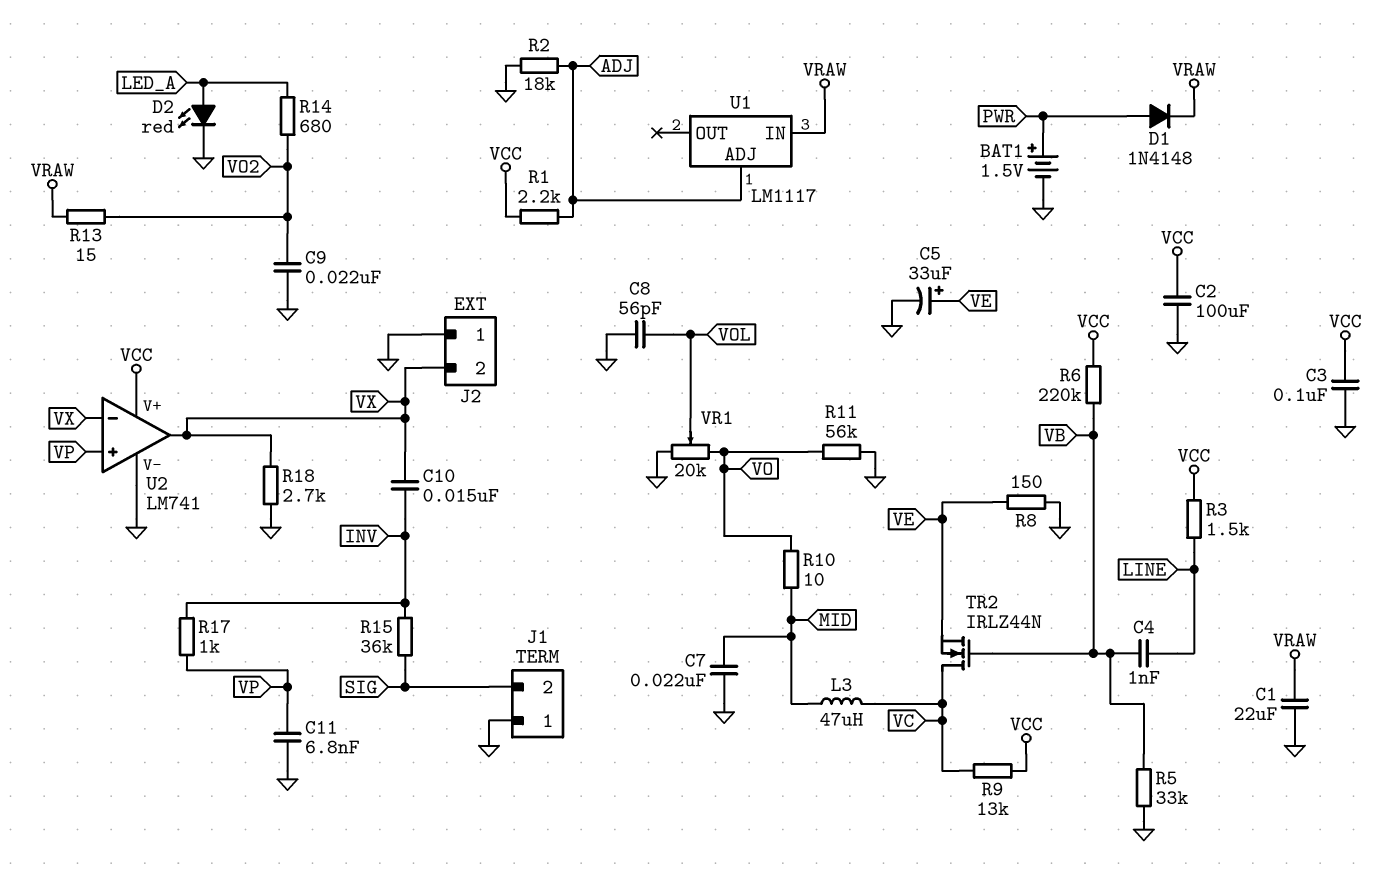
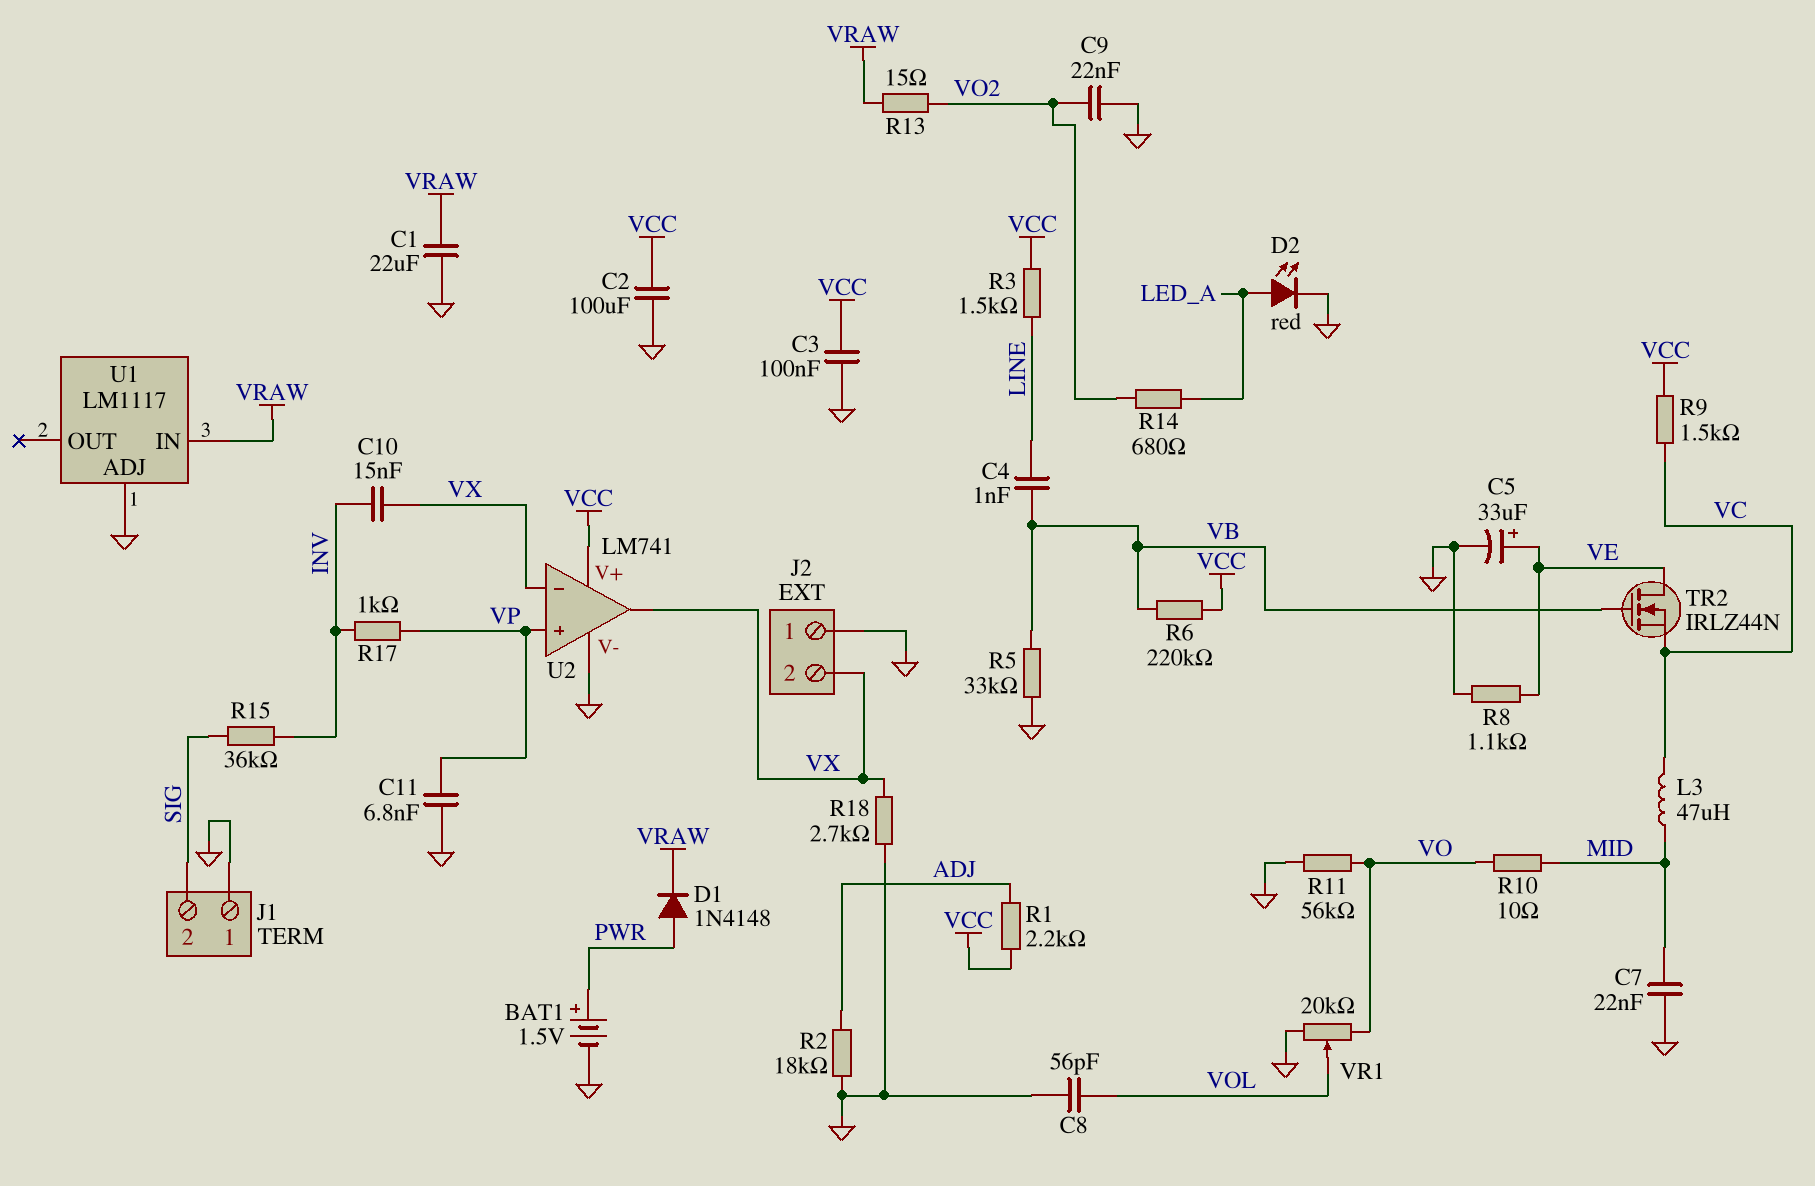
R8: 150 (GND, VE) -> 1.1k (GND, VE)
R9: 13k (VC, VCC) -> 1.5k (VC, VCC)
TR2: NMOS IRLZ44N (G VB, D VC, S VE) -> NMOS IRLZ44N (G VB, D VE, S VC)
U1 pin ADJ: ADJ -> GND

